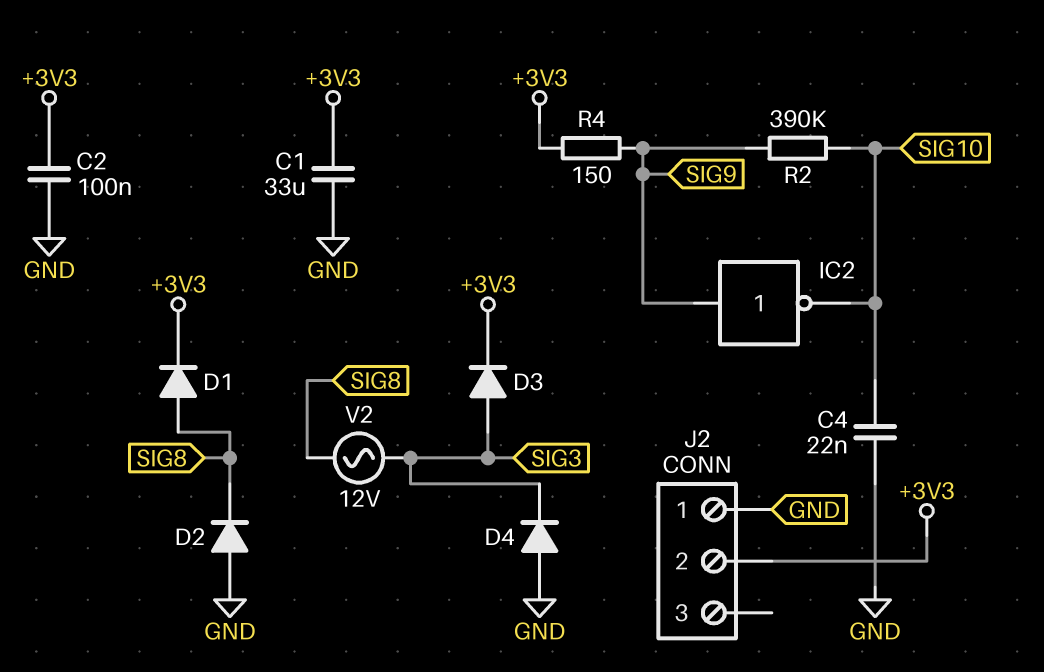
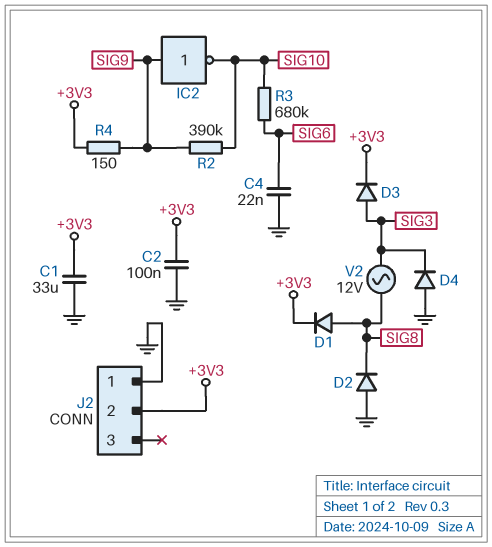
C4: 22nF (GND, SIG10) -> 22nF (GND, SIG6)
R3: none -> 680k (SIG6, SIG10)

